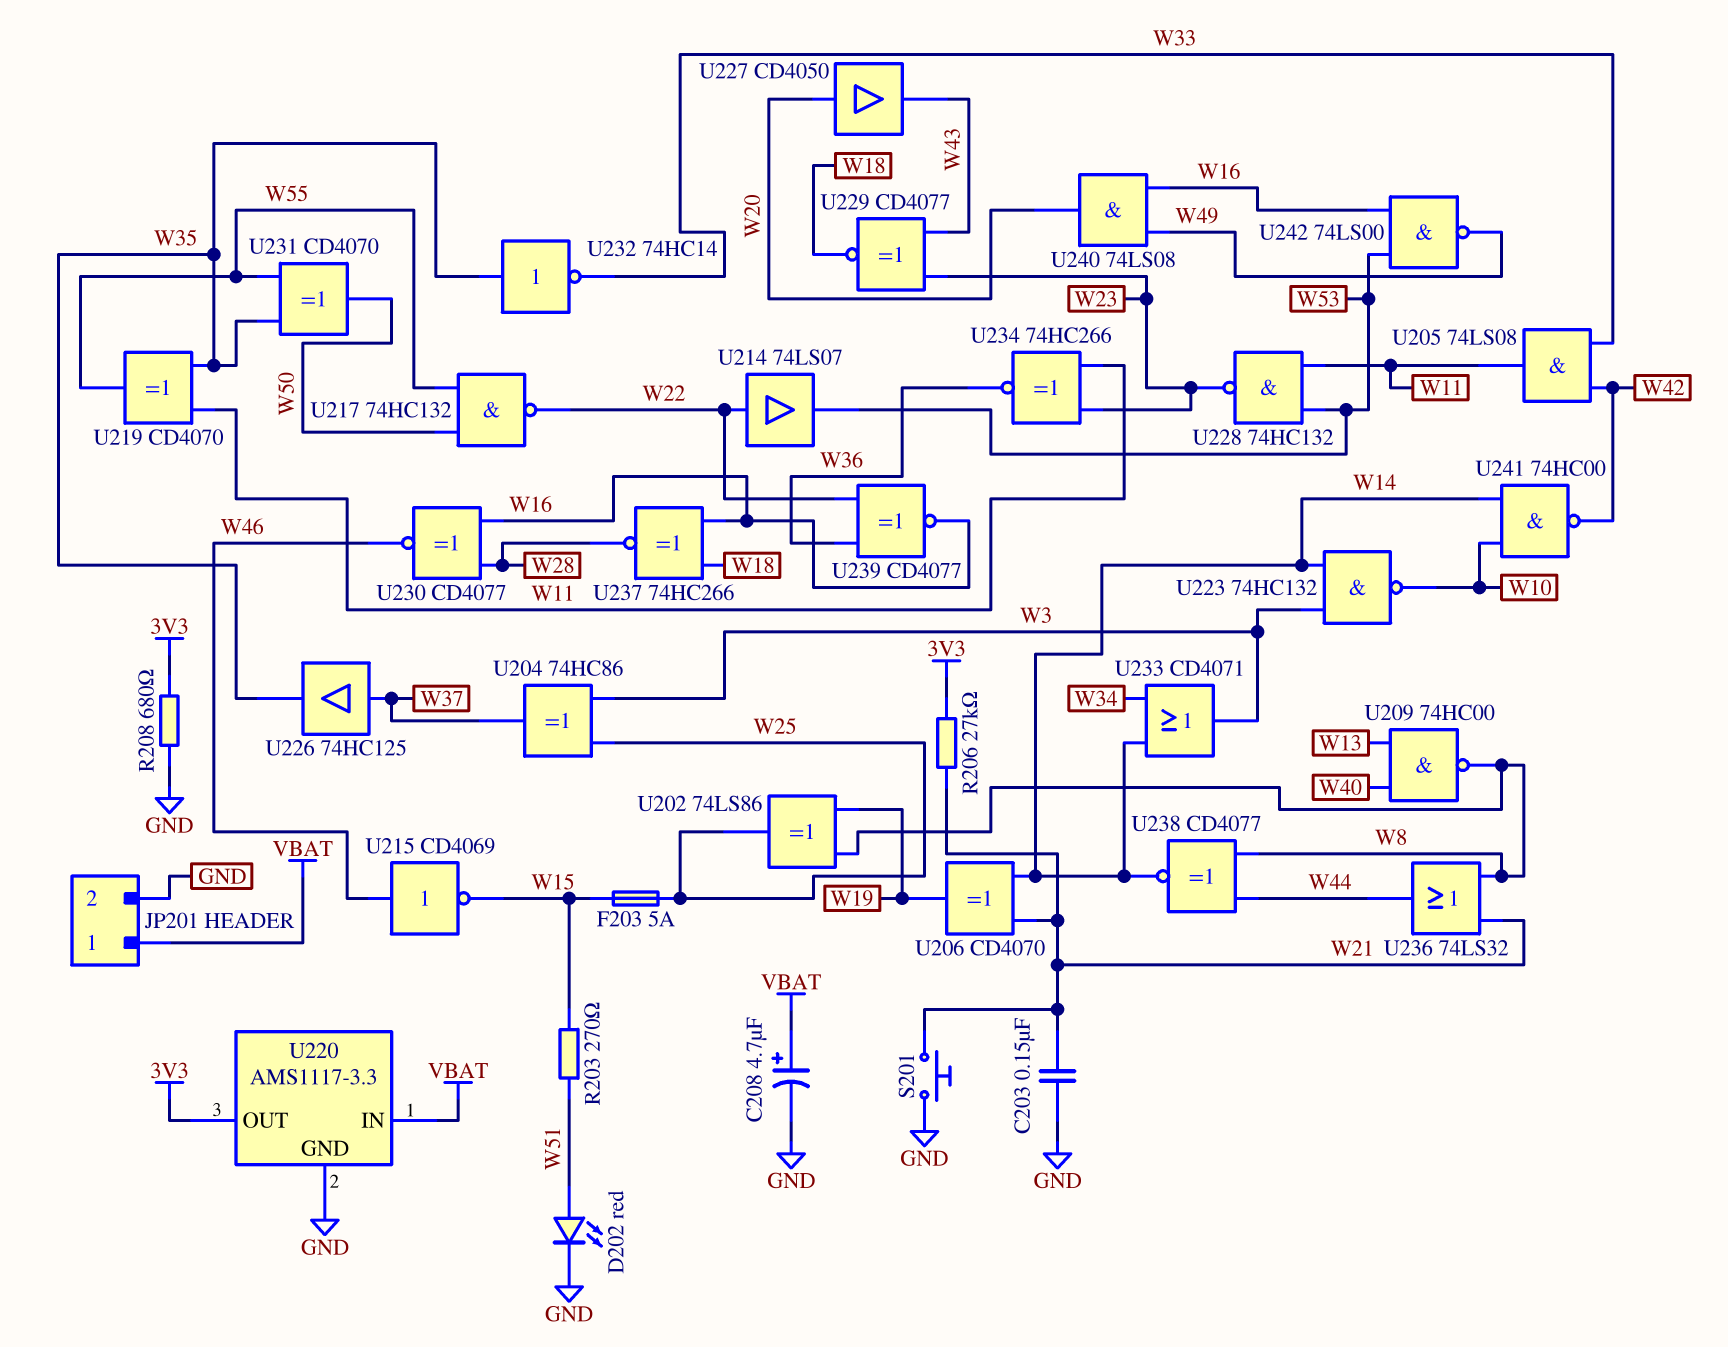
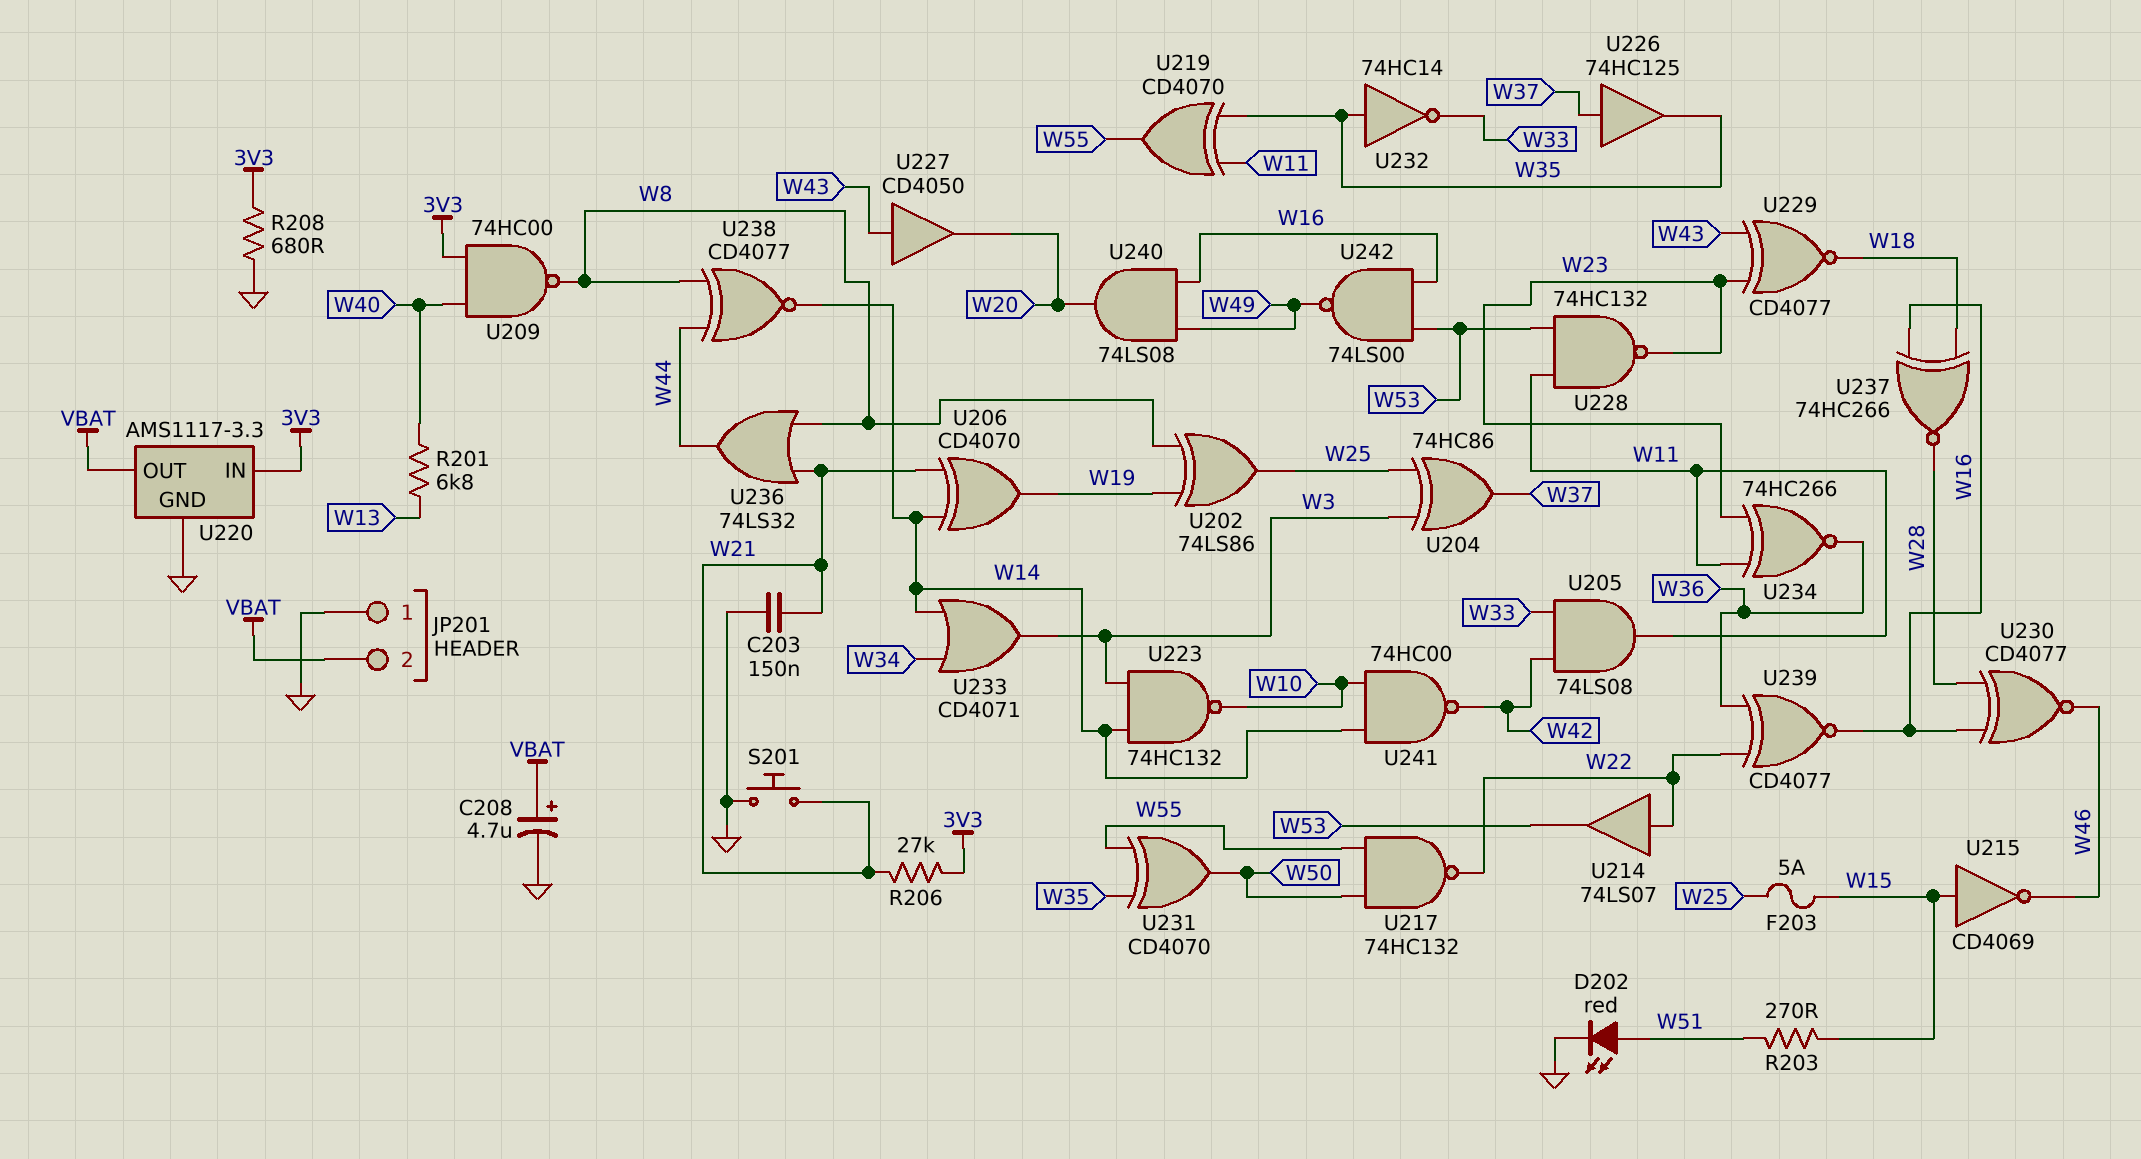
JP201 pin 1: VBAT -> GND
JP201 pin 2: GND -> VBAT
R201: none -> 6.8k (W13, W40)
U209: NAND 74HC00 (in W13, in W40, out W8) -> NAND 74HC00 (in 3V3, in W40, out W8)
U215: NOT CD4069 (in W46, out W15) -> NOT CD4069 (in W15, out W46)
U220 pin IN: VBAT -> 3V3
U220 pin OUT: 3V3 -> VBAT
U227: buffer CD4050 (in W20, out W43) -> buffer CD4050 (in W43, out W20)

